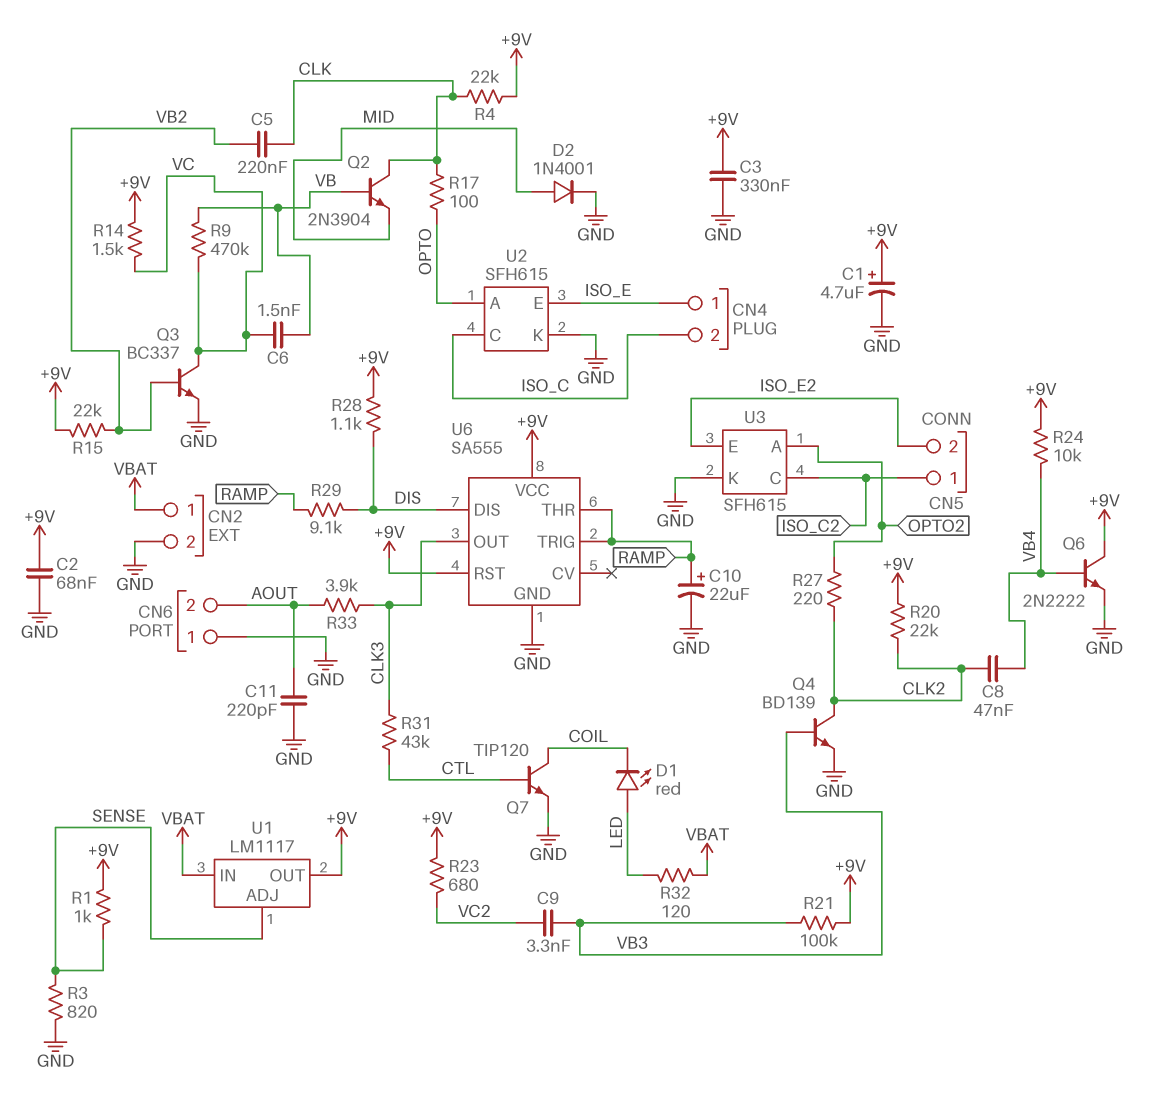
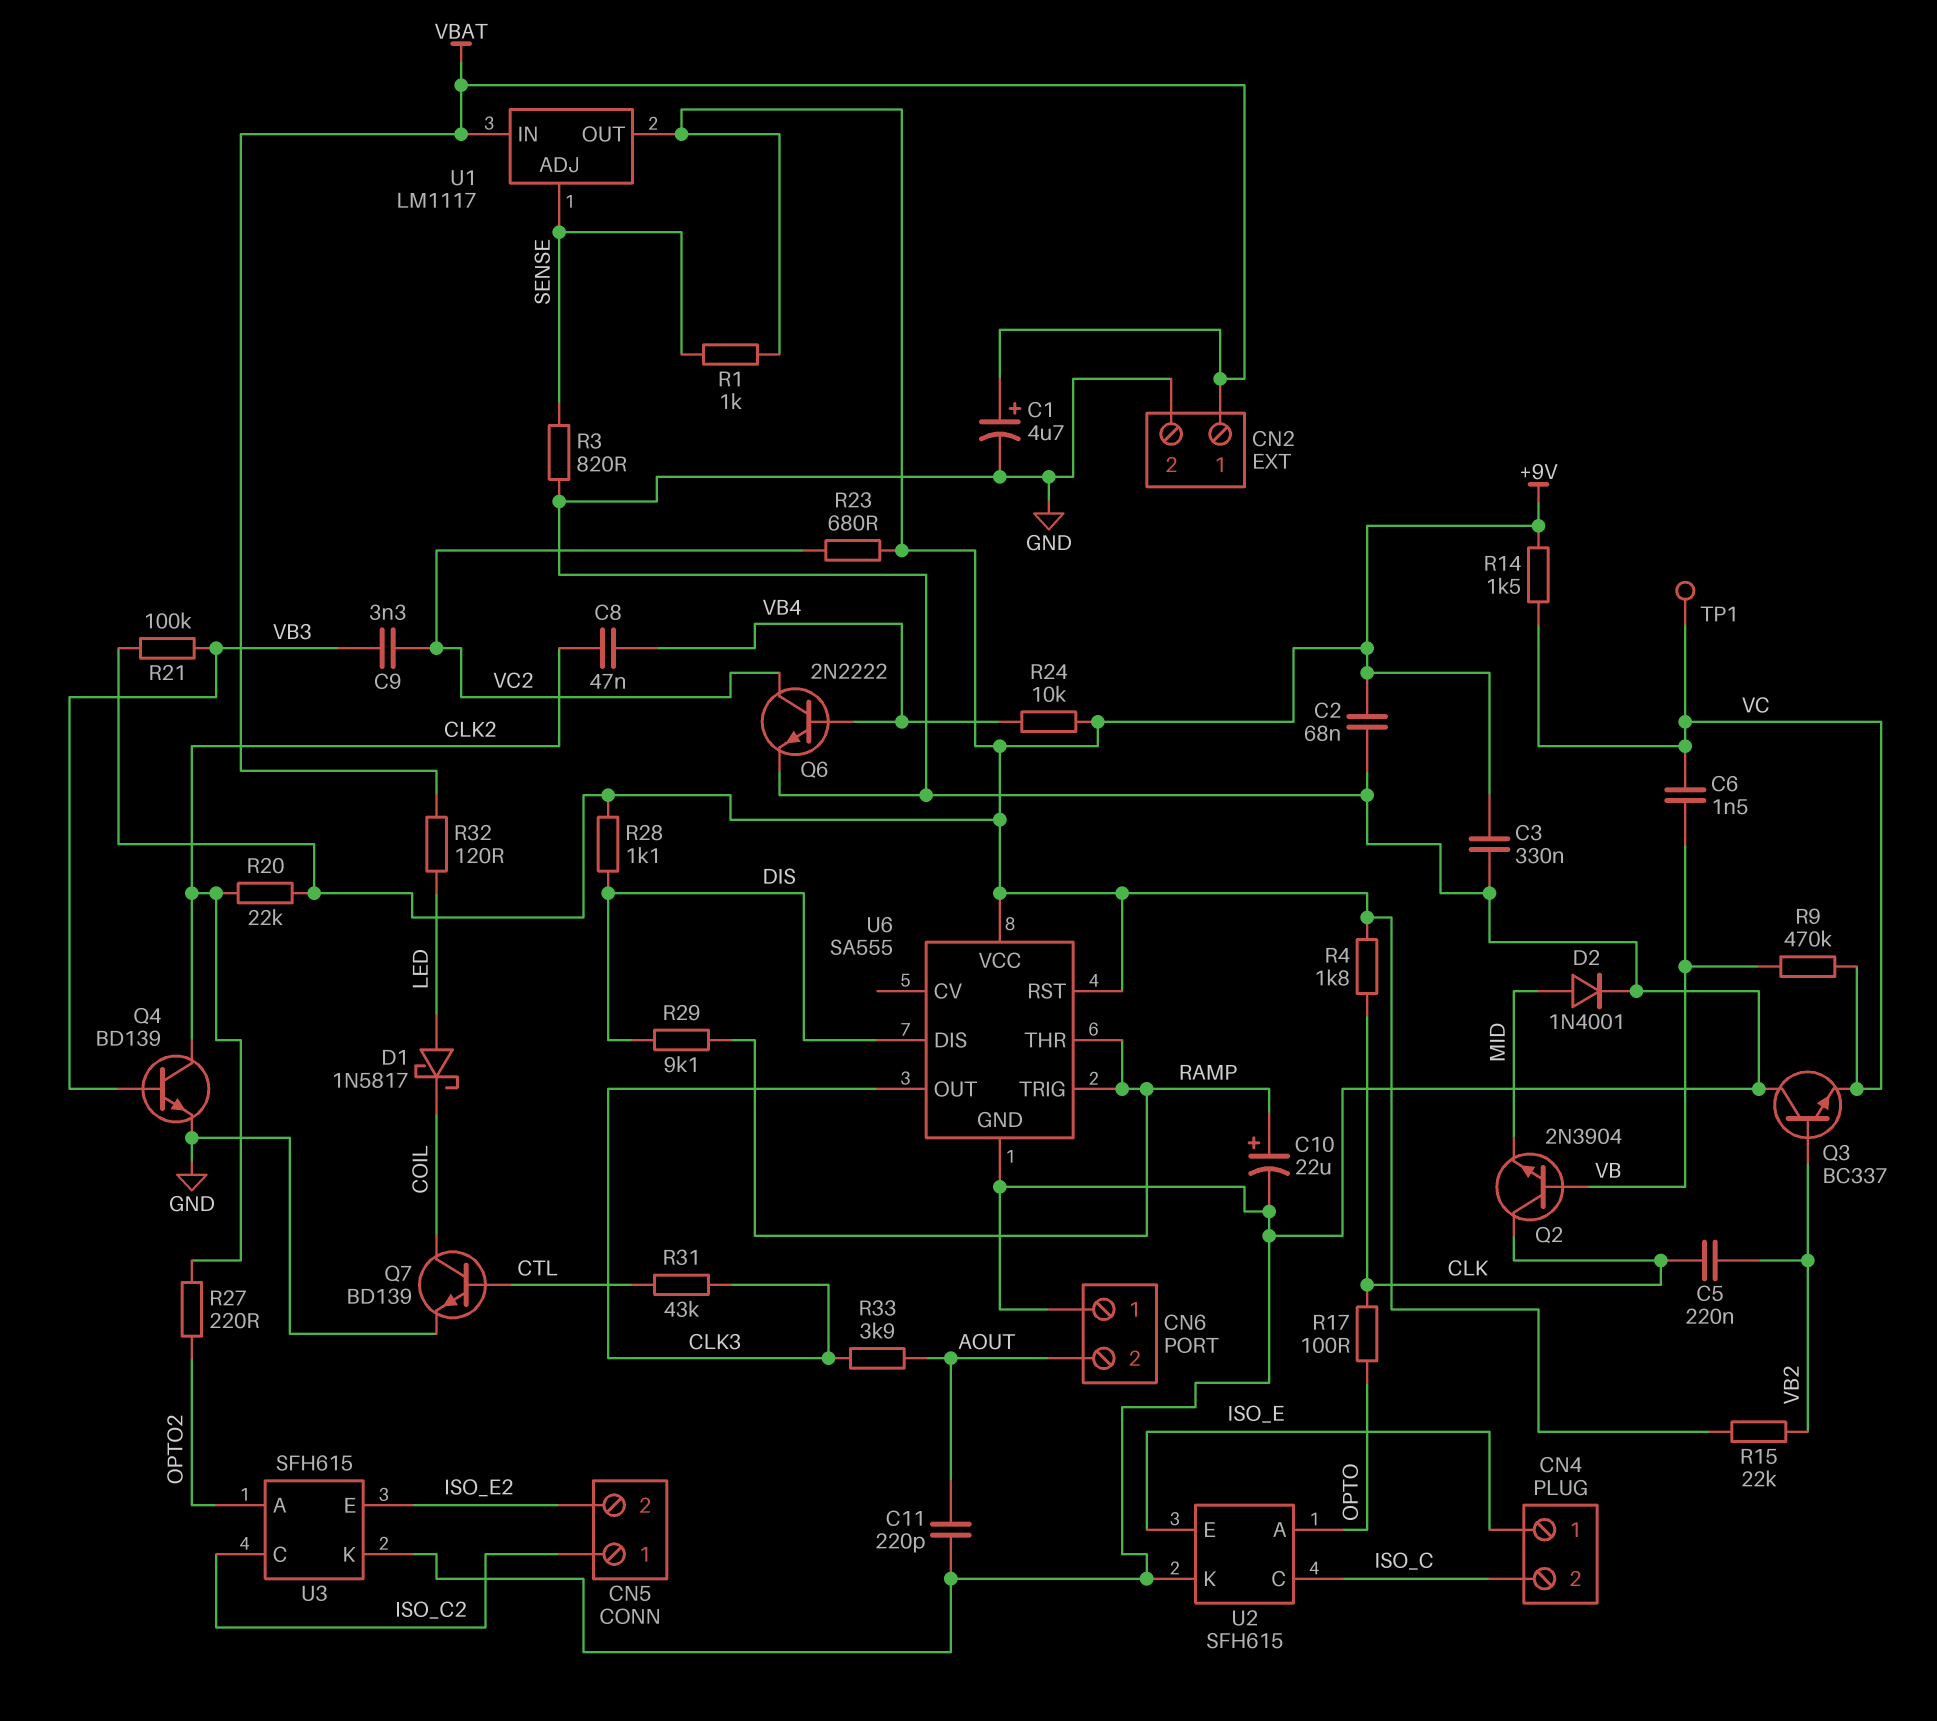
C1: 4.7uF (plus +9V, minus GND) -> 4.7uF (plus VBAT, minus GND)
D1: LED red (A LED, K COIL) -> schottky 1N5817 (A LED, K COIL)
Q3: NPN BC337 (B VB2, C VC, E GND) -> NPN BC337 (B VB2, C GND, E VC)
Q6: NPN 2N2222 (B VB4, C +9V, E GND) -> NPN 2N2222 (B VB4, C VC2, E GND)
Q7: NPN TIP120 (B CTL, C COIL, E GND) -> NPN BD139 (B CTL, C COIL, E GND)
R4: 22k (+9V, CLK) -> 1.8k (+9V, CLK)
TP1: none -> test point (VC)

